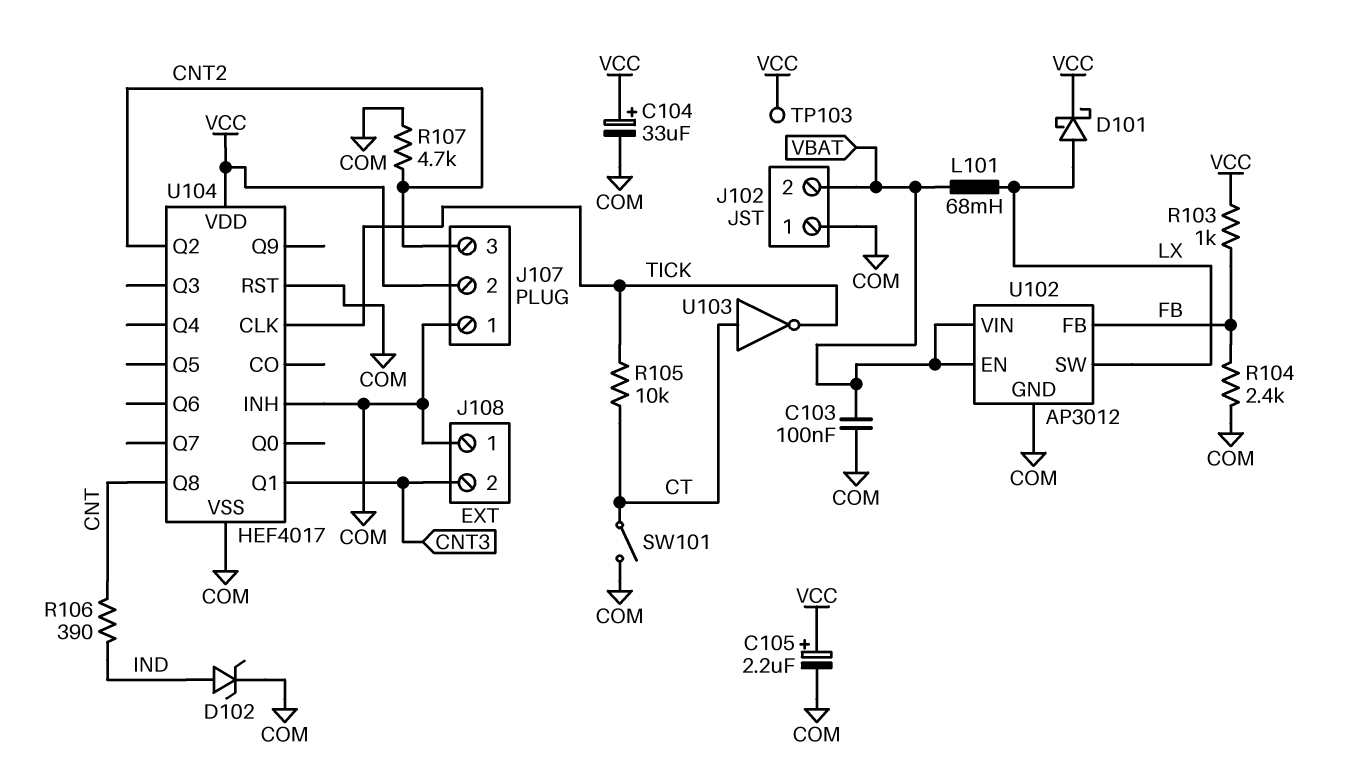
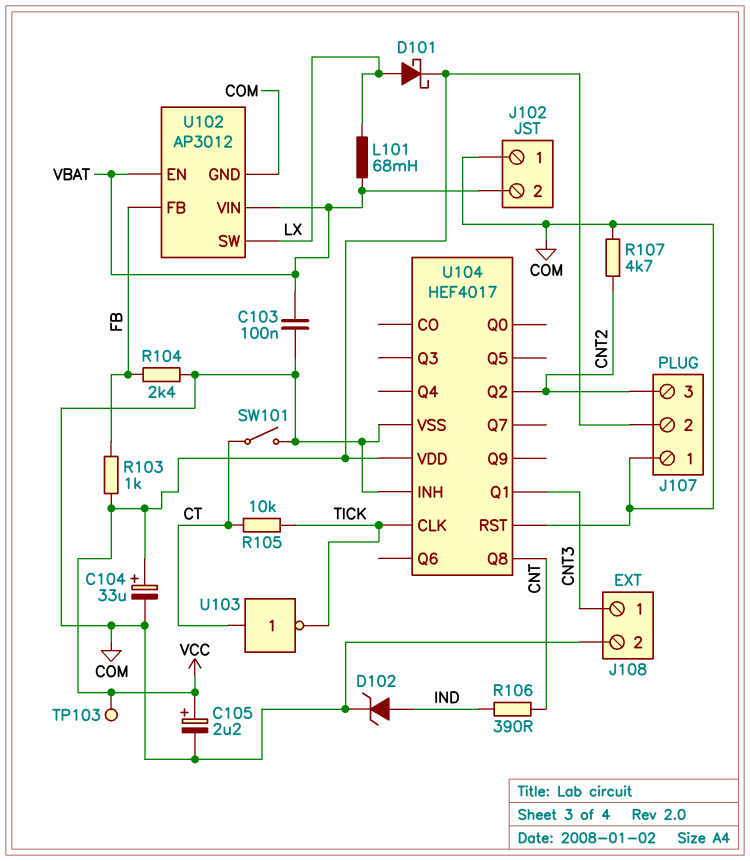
J108 pin 1: COM -> CNT3
J108 pin 2: CNT3 -> COM

